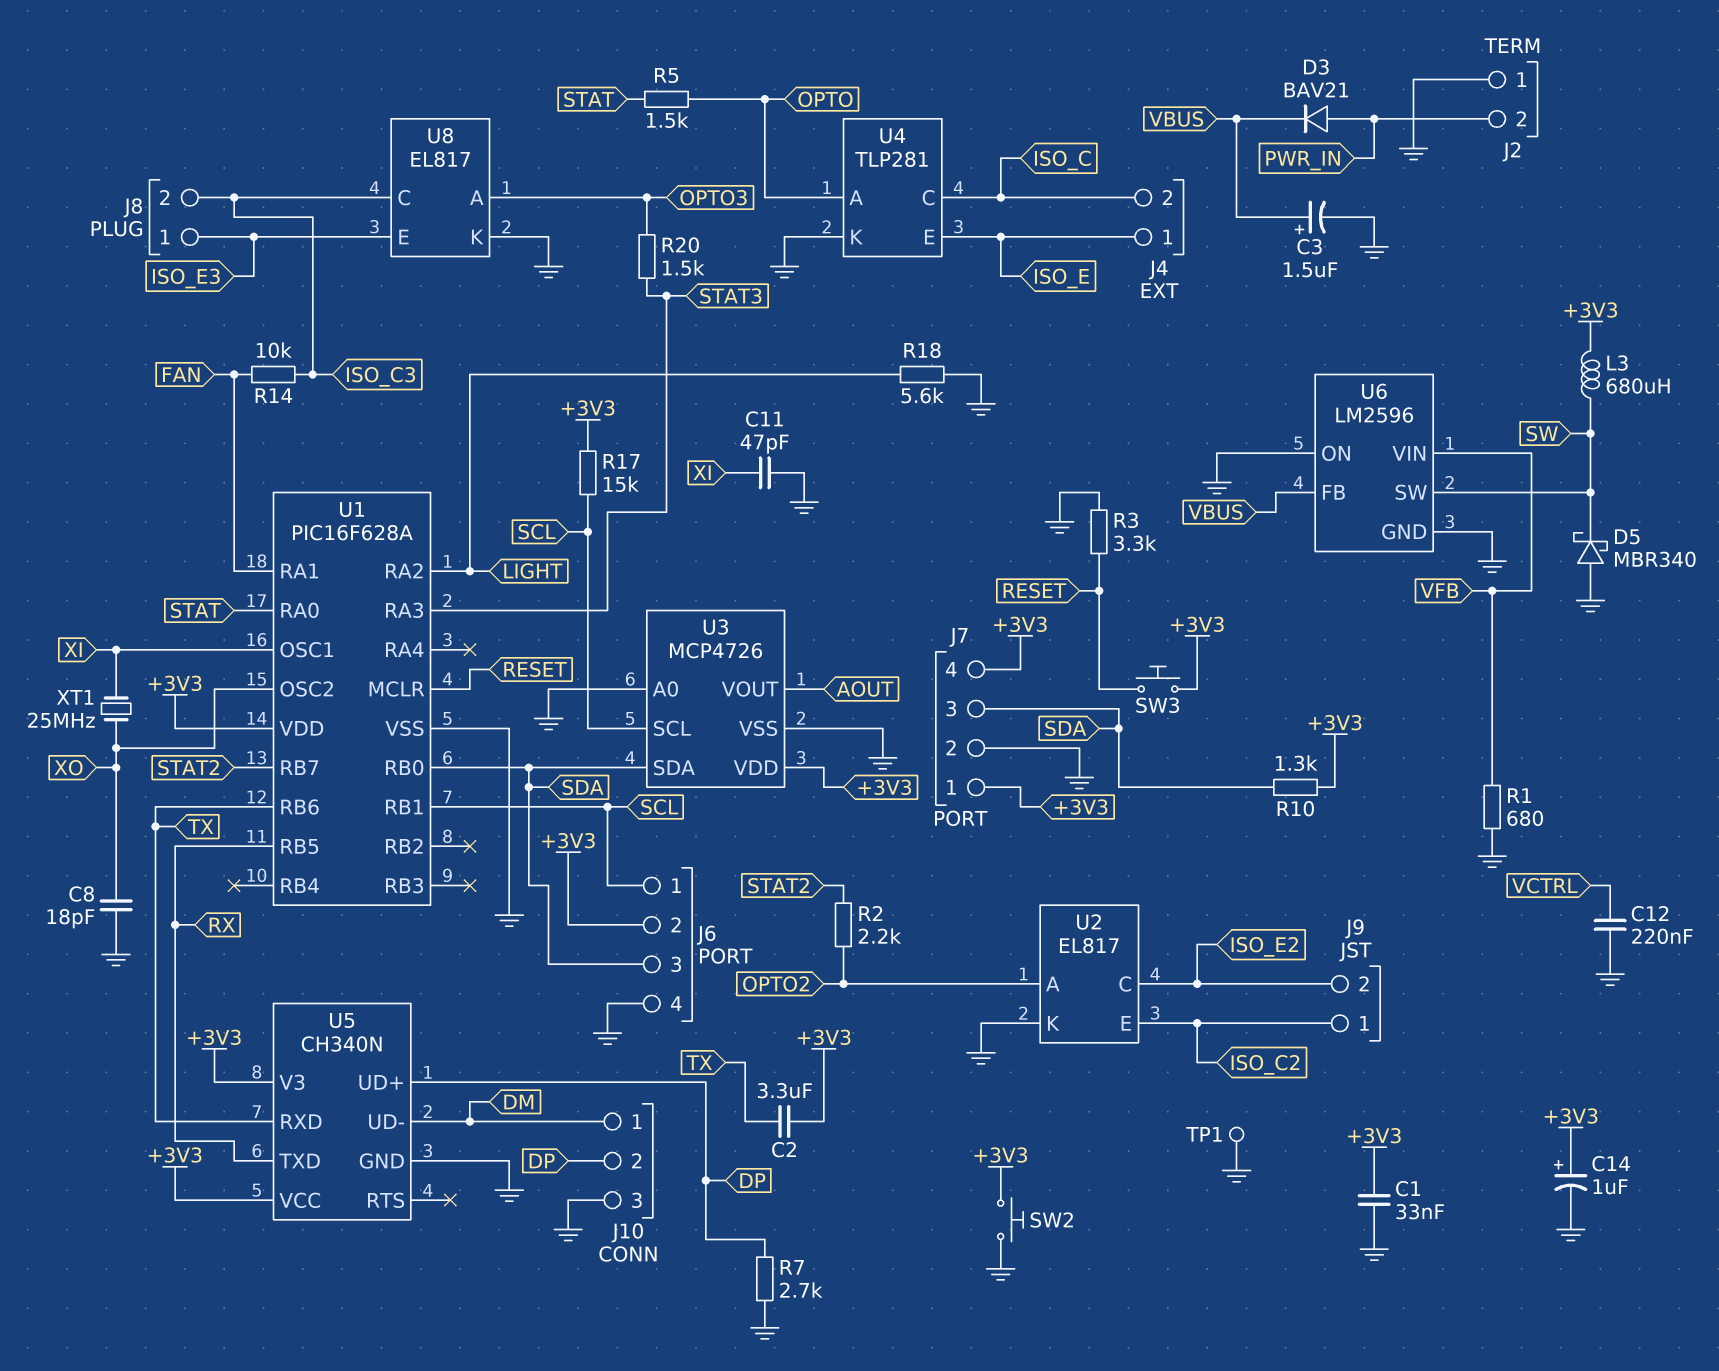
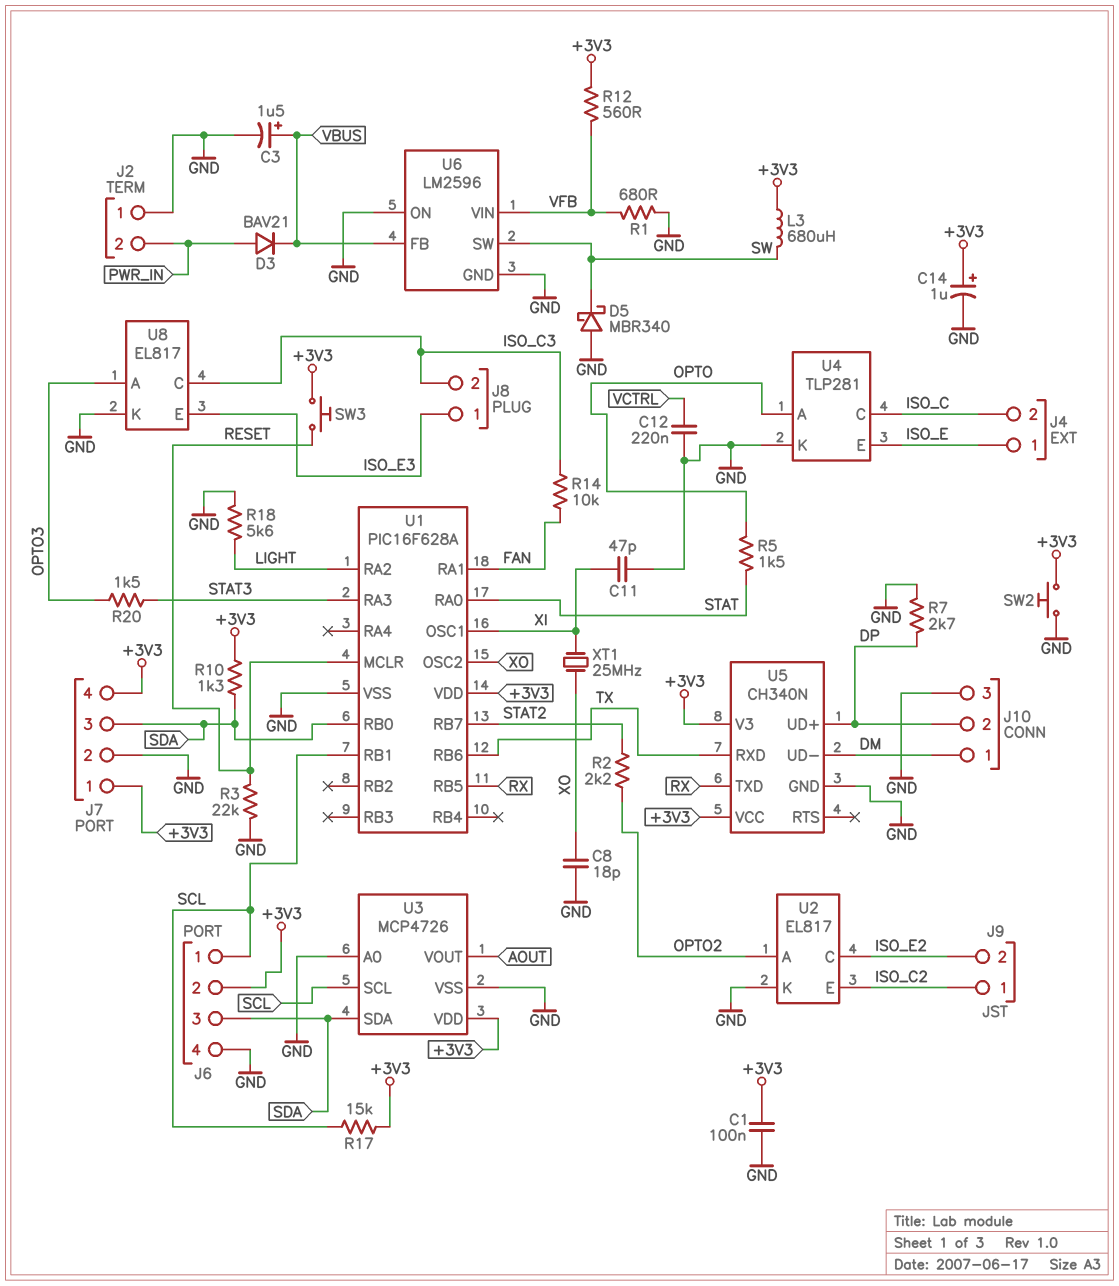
C1: 33nF (+3V3, GND) -> 100nF (+3V3, GND)
C2: 3.3uF (+3V3, TX) -> none
R3: 3.3k (GND, RESET) -> 22k (GND, RESET)
R12: none -> 560 (+3V3, VFB)
TP1: test point (GND) -> none

